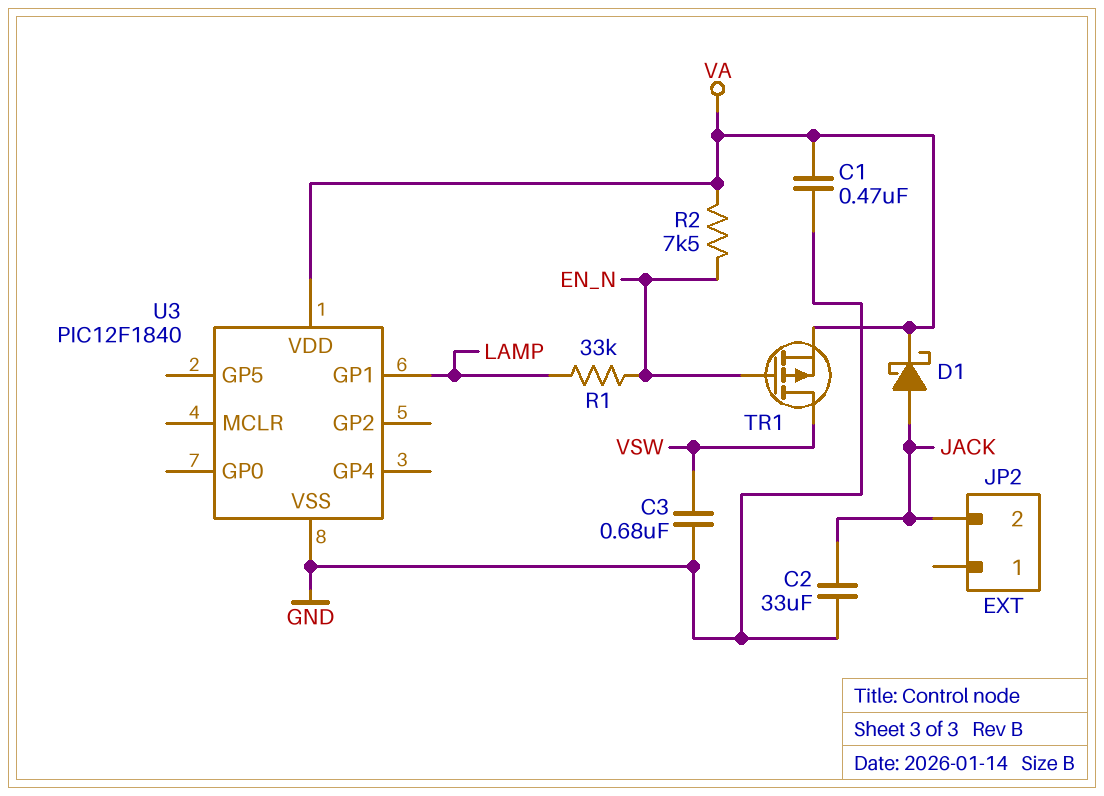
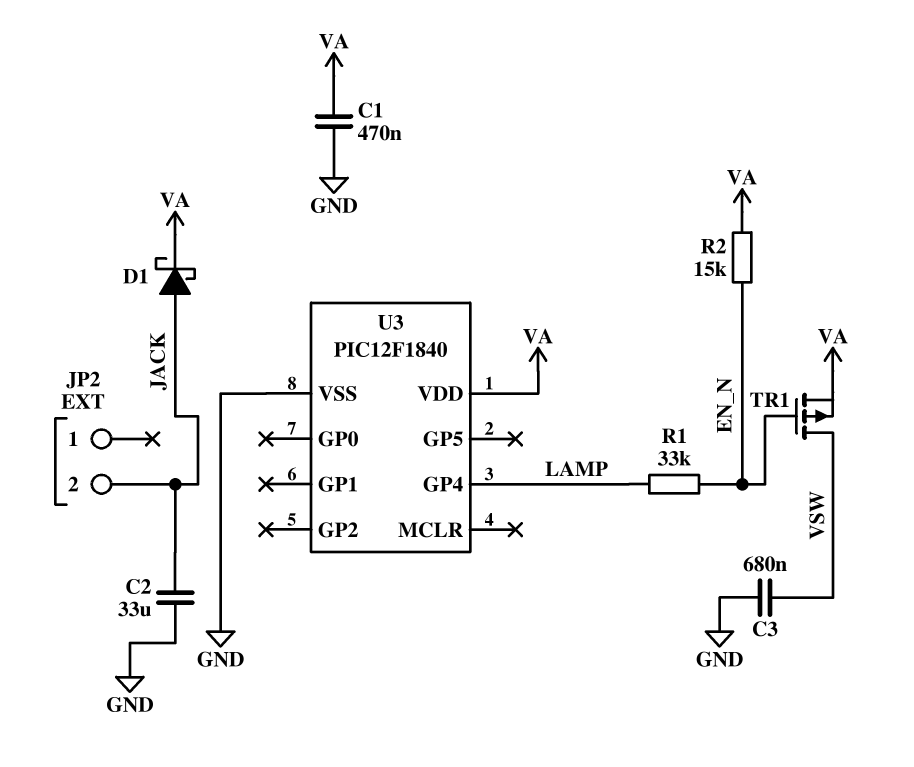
R2: 7.5k (EN_N, VA) -> 15k (EN_N, VA)
U3 pin GP1: LAMP -> none
U3 pin GP4: none -> LAMP

